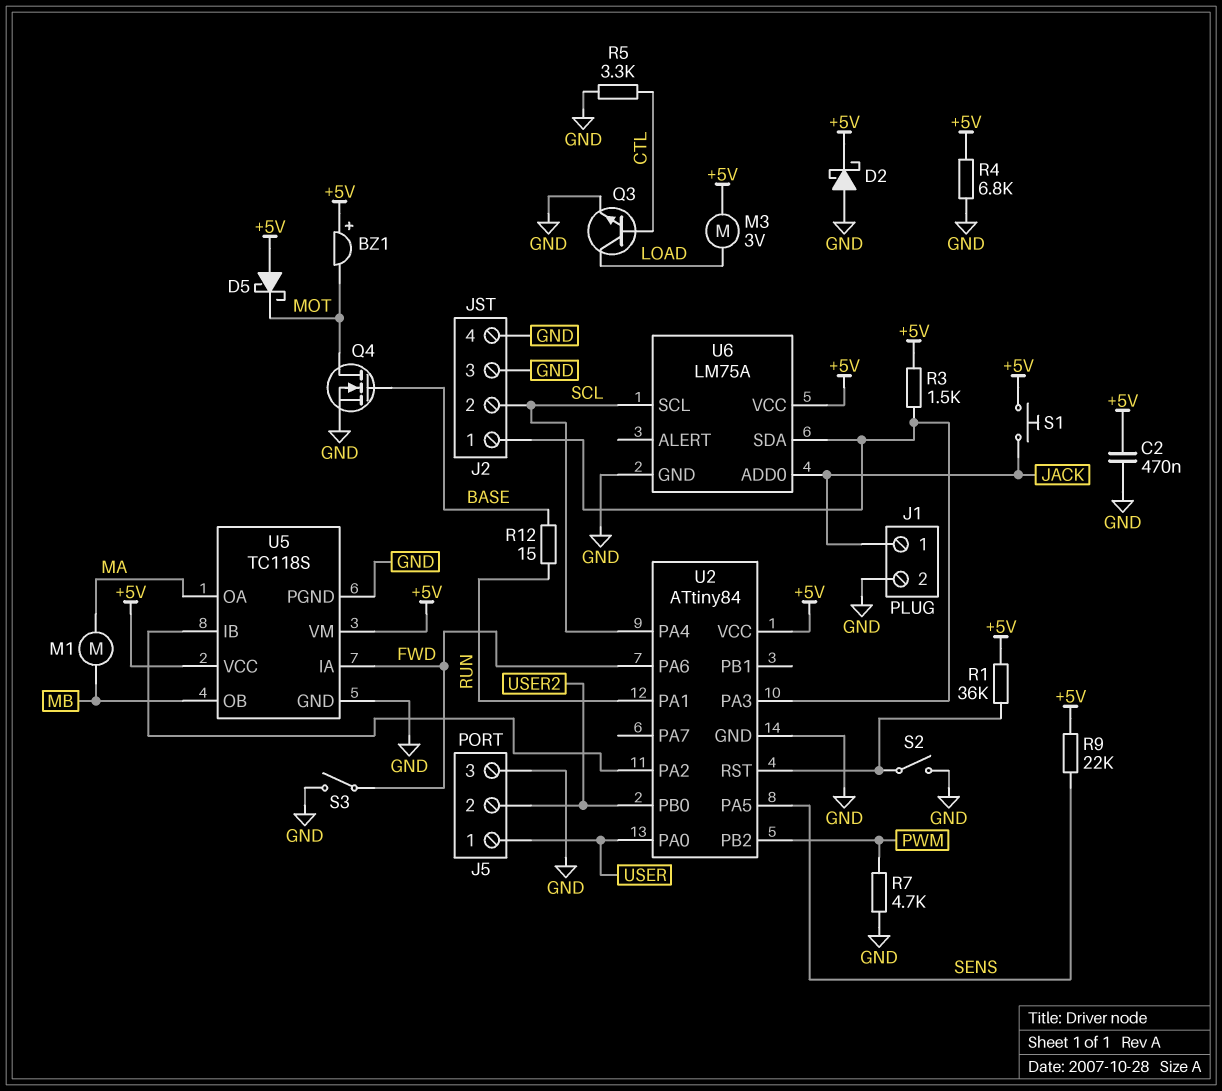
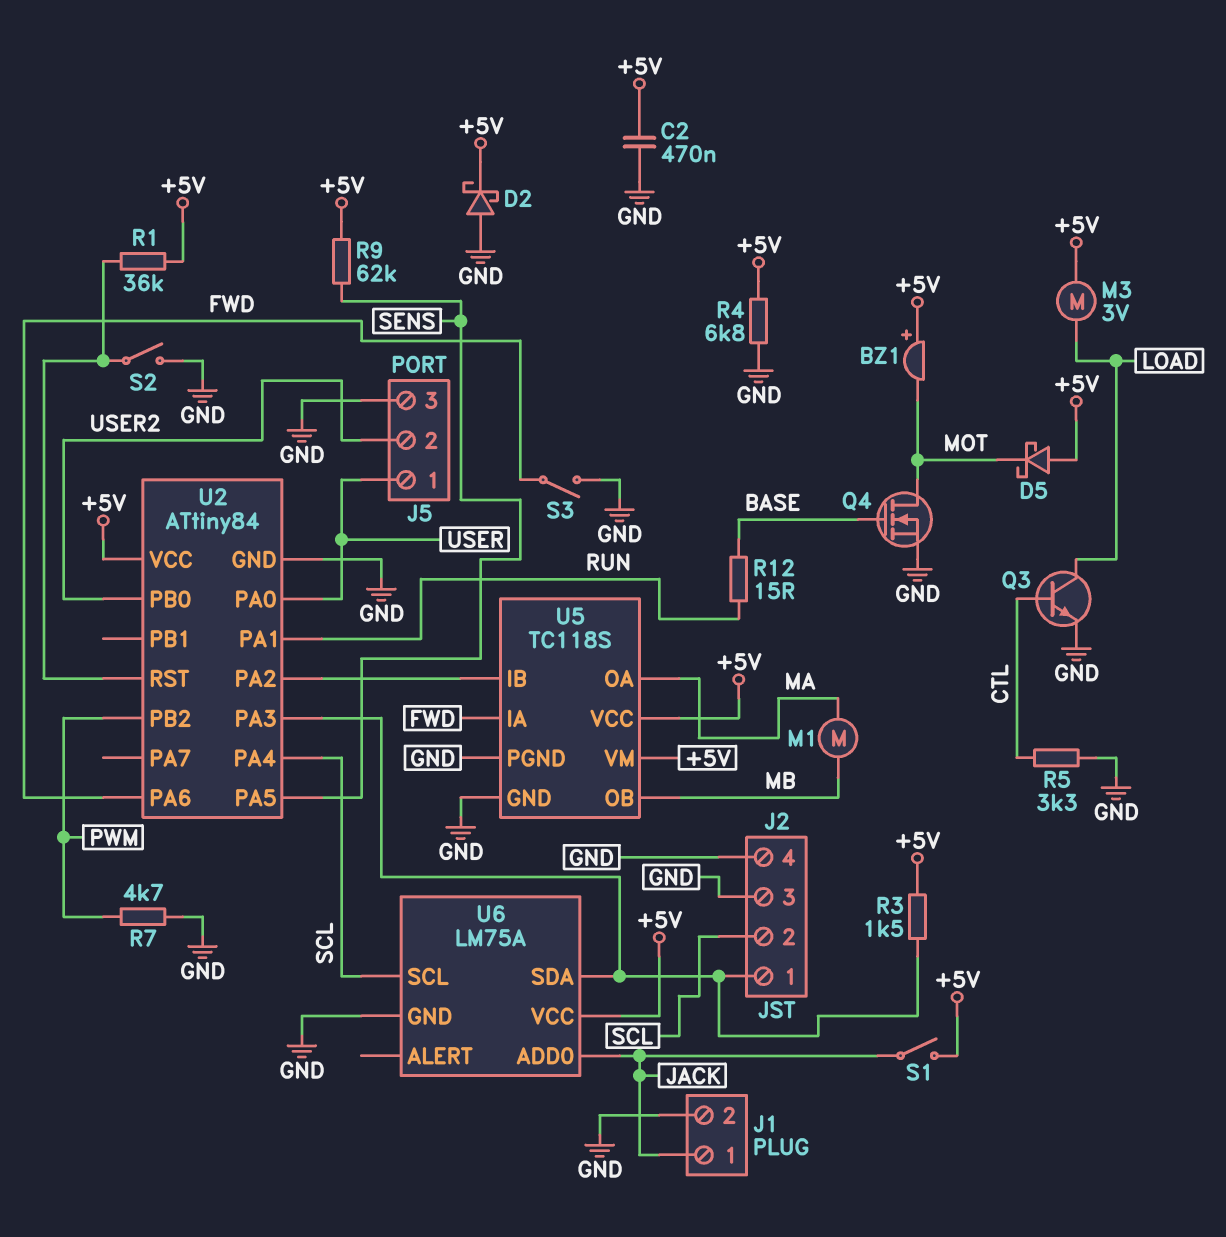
R9: 22k (+5V, SENS) -> 62k (+5V, SENS)
S1: button (+5V, JACK) -> switch (+5V, JACK)

